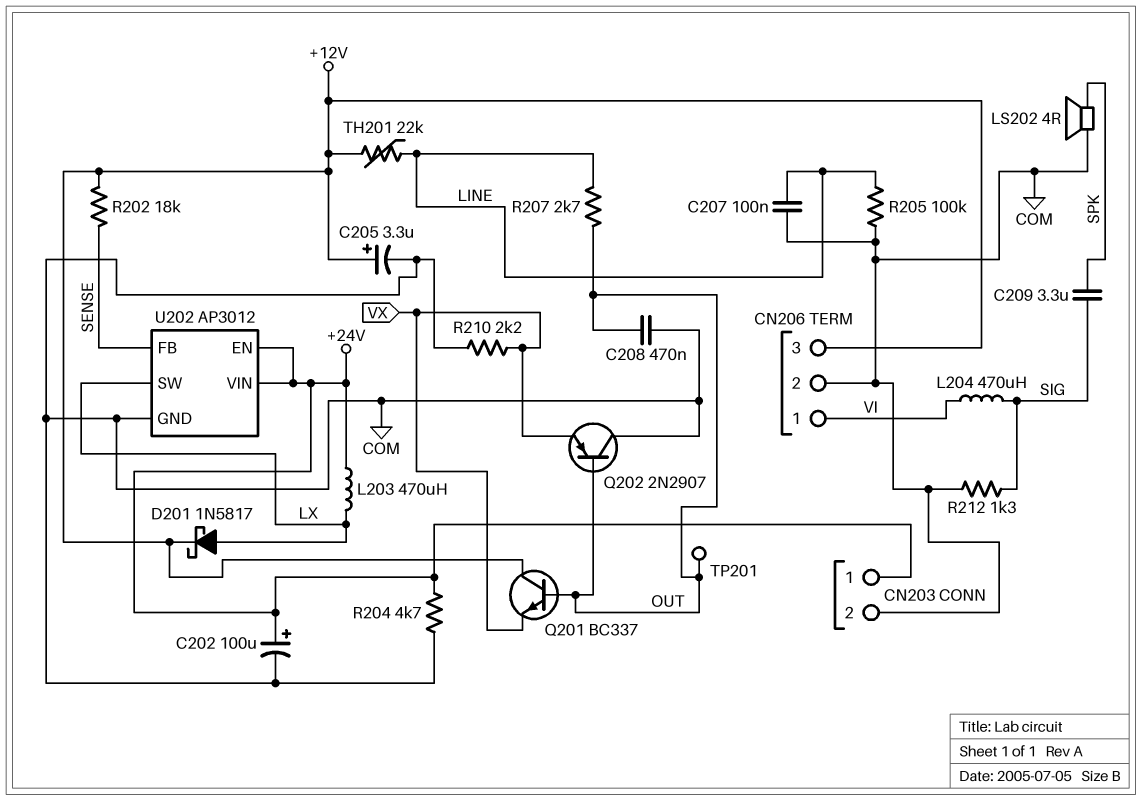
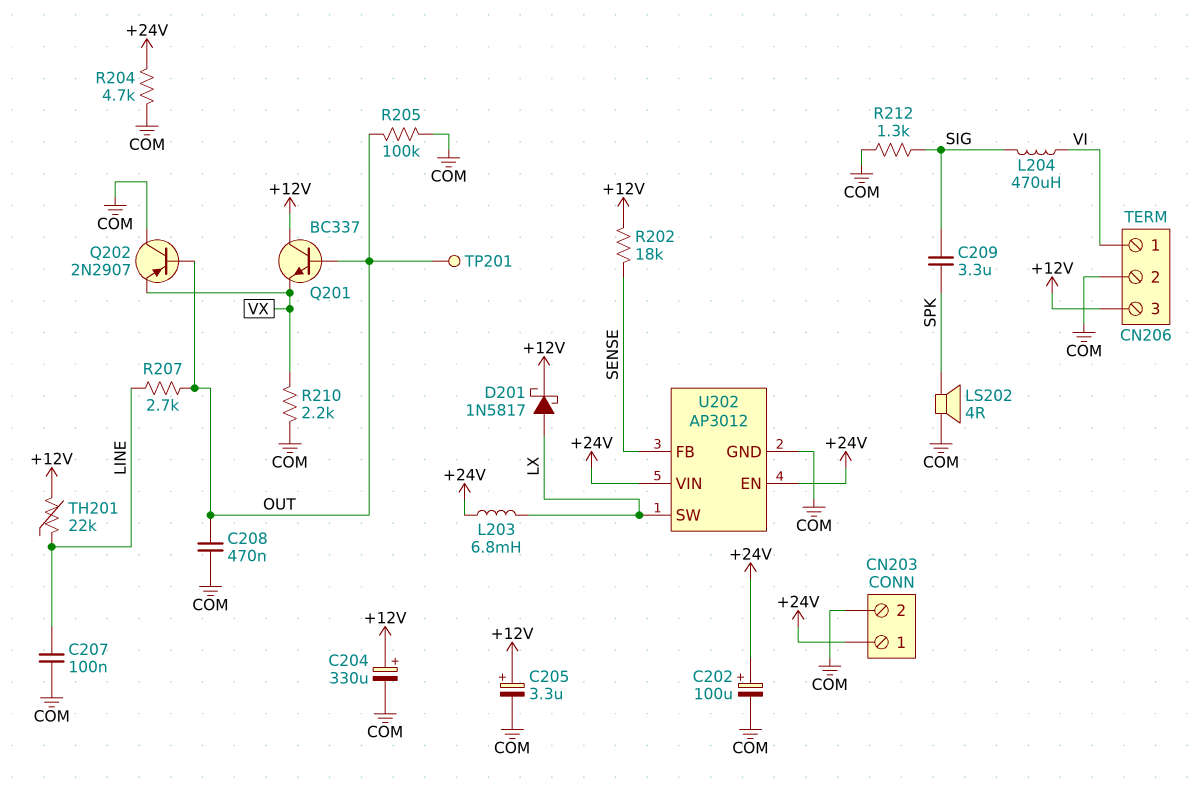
C204: none -> 330uF (plus +12V, minus COM)
L203: 470uH (+24V, LX) -> 6.8mH (+24V, LX)
R205: 100k (COM, LINE) -> 100k (COM, OUT)

